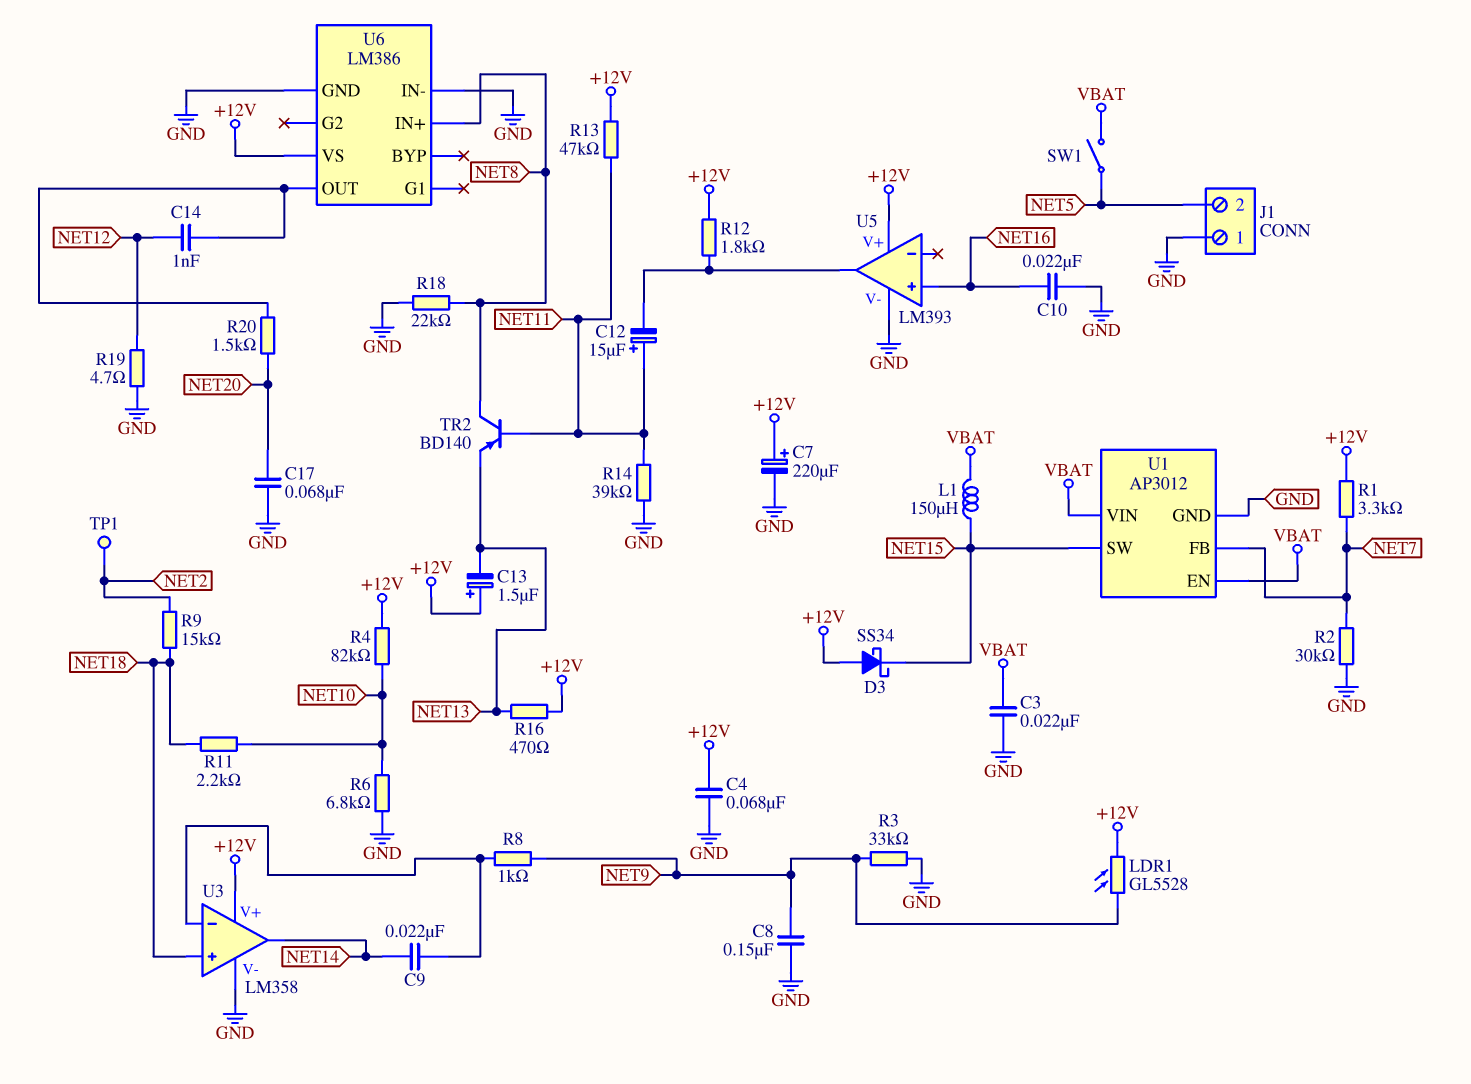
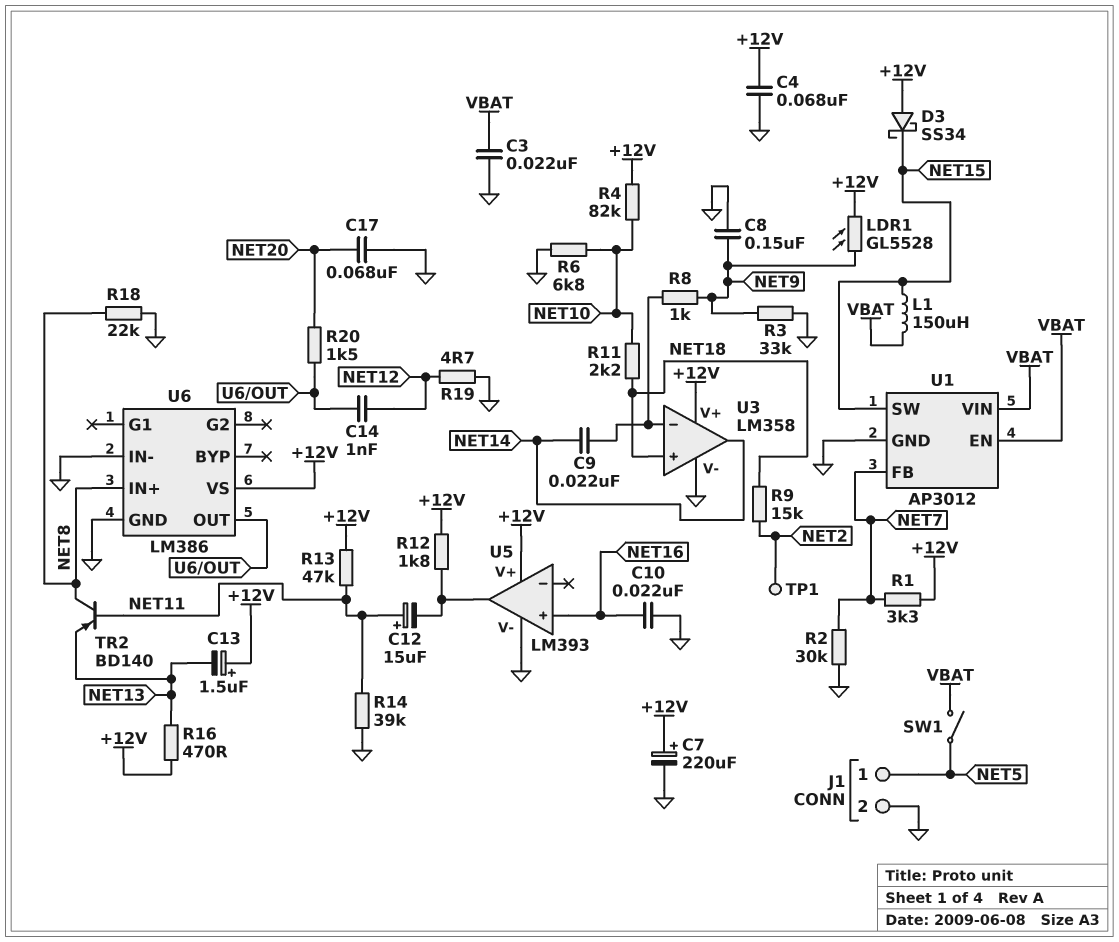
J1 pin 1: GND -> NET5
J1 pin 2: NET5 -> GND

